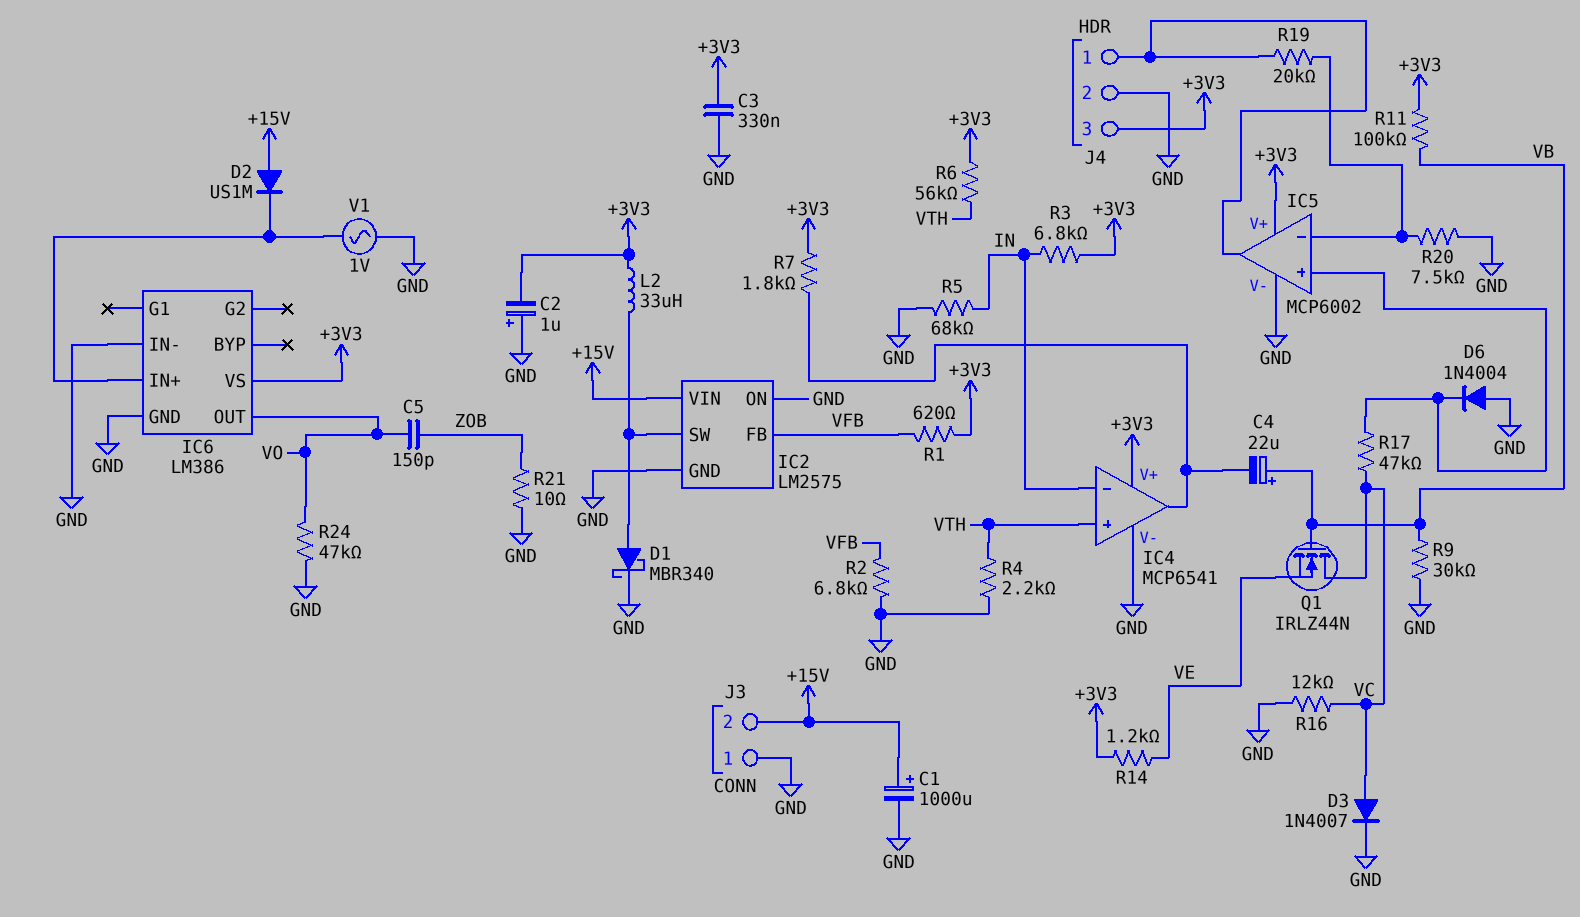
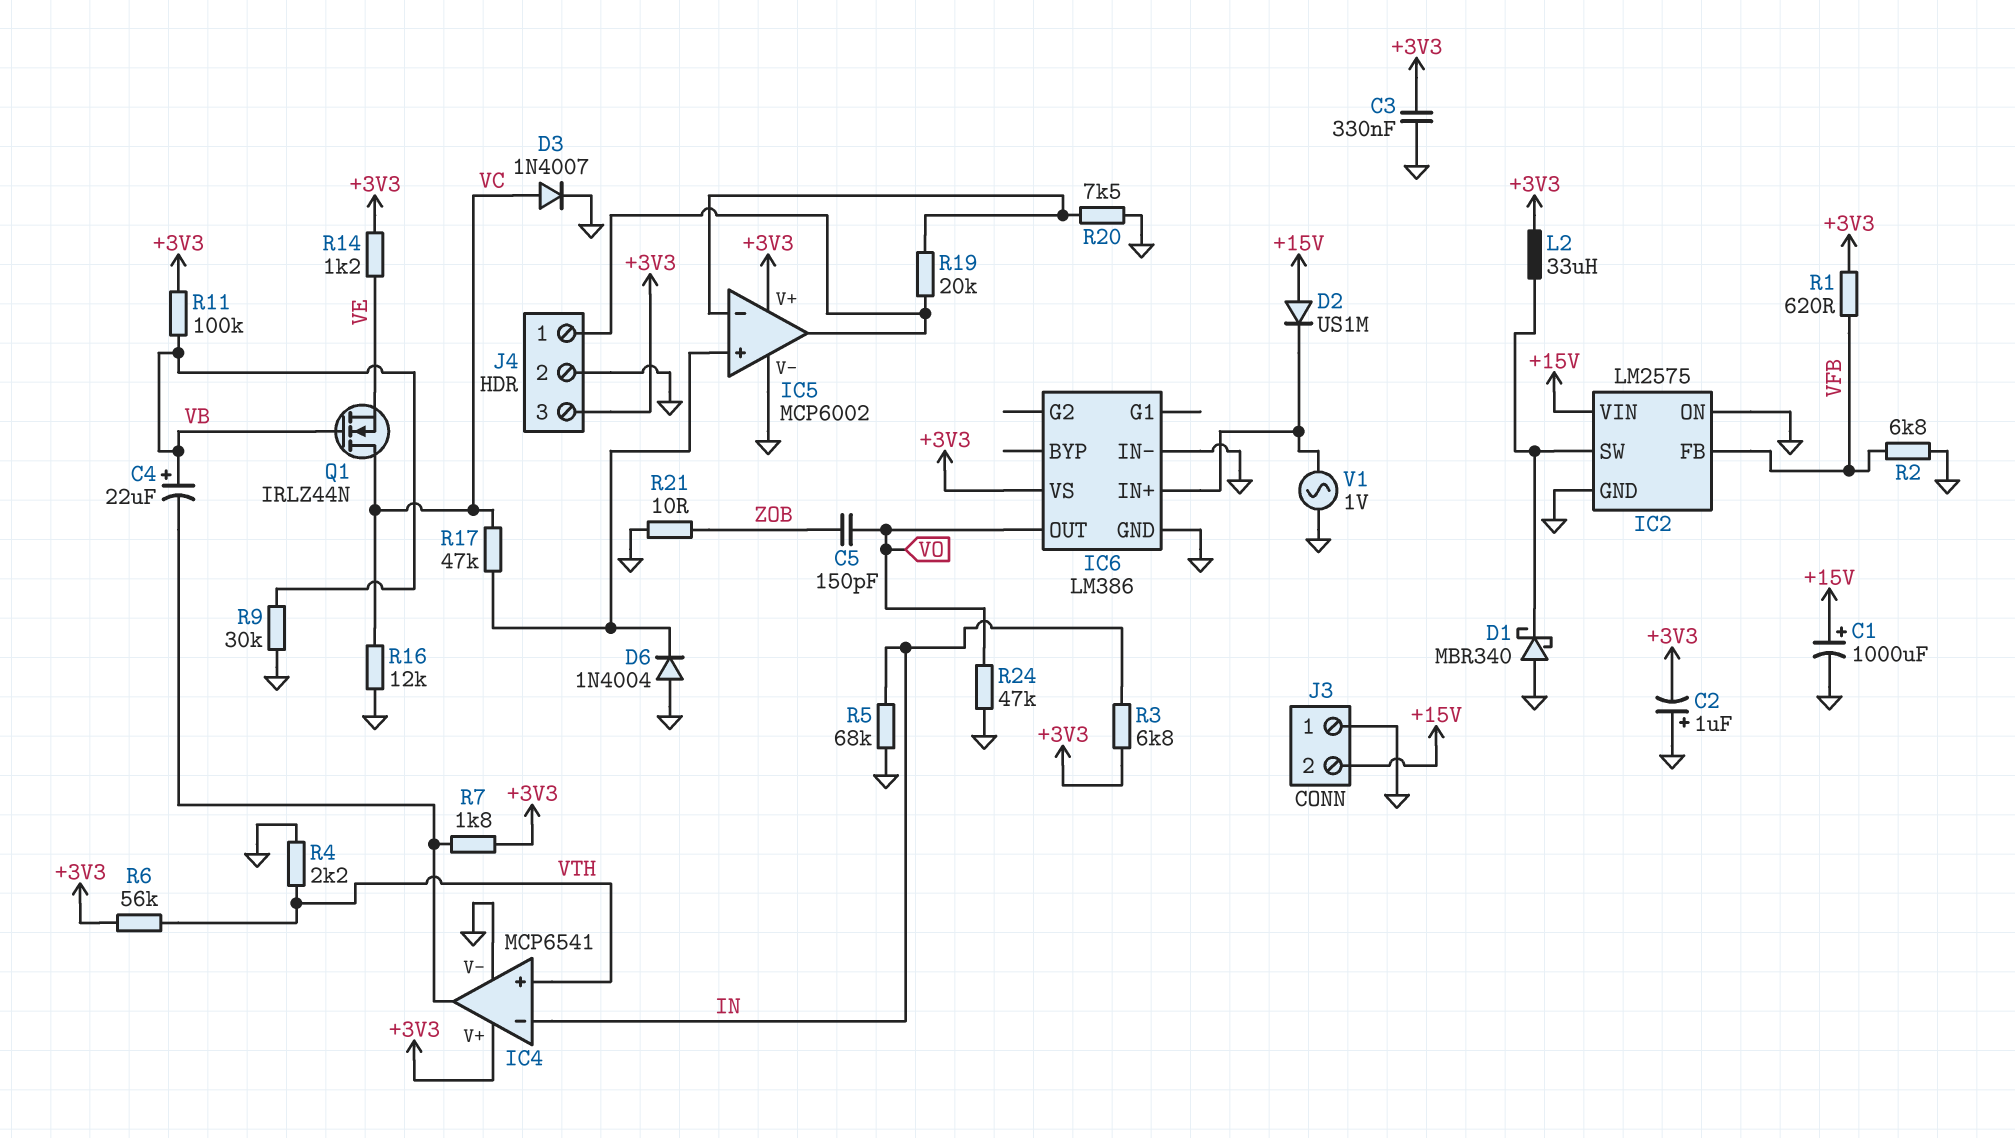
D1: schottky MBR340 (A IC2/SW, K GND) -> schottky MBR340 (A GND, K IC2/SW)

